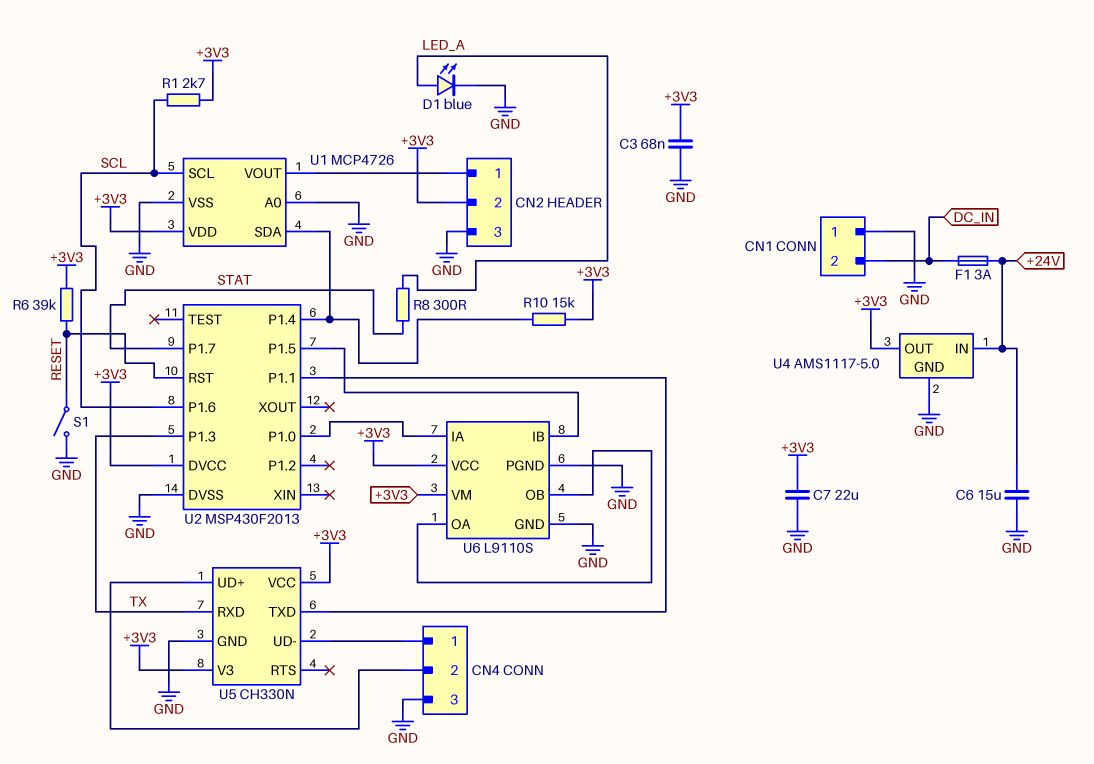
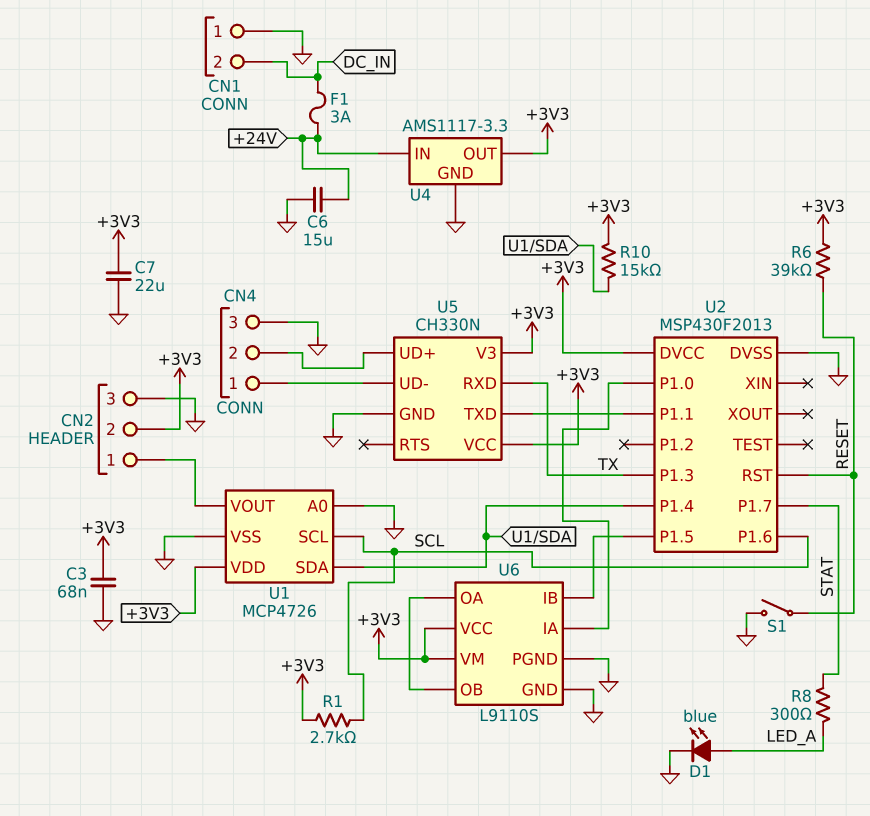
U4: AMS1117-5.0 -> AMS1117-3.3

